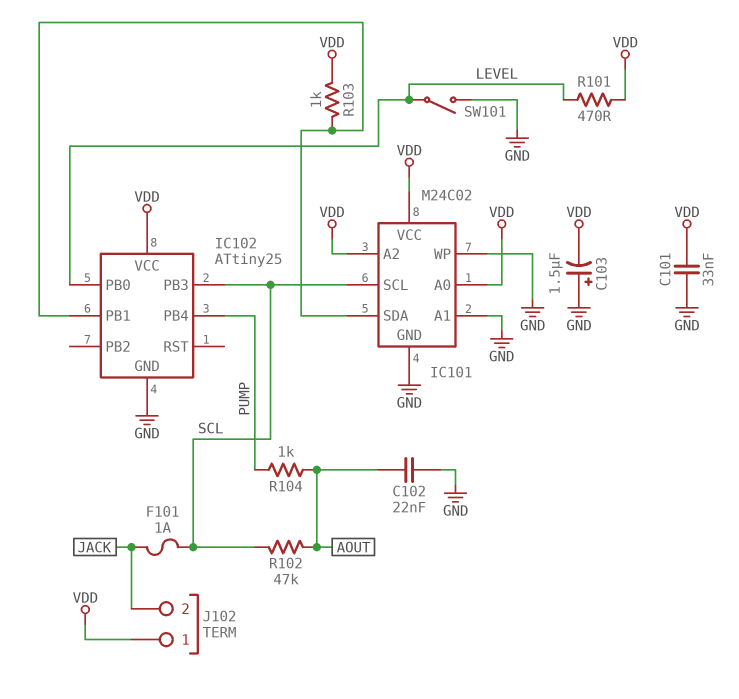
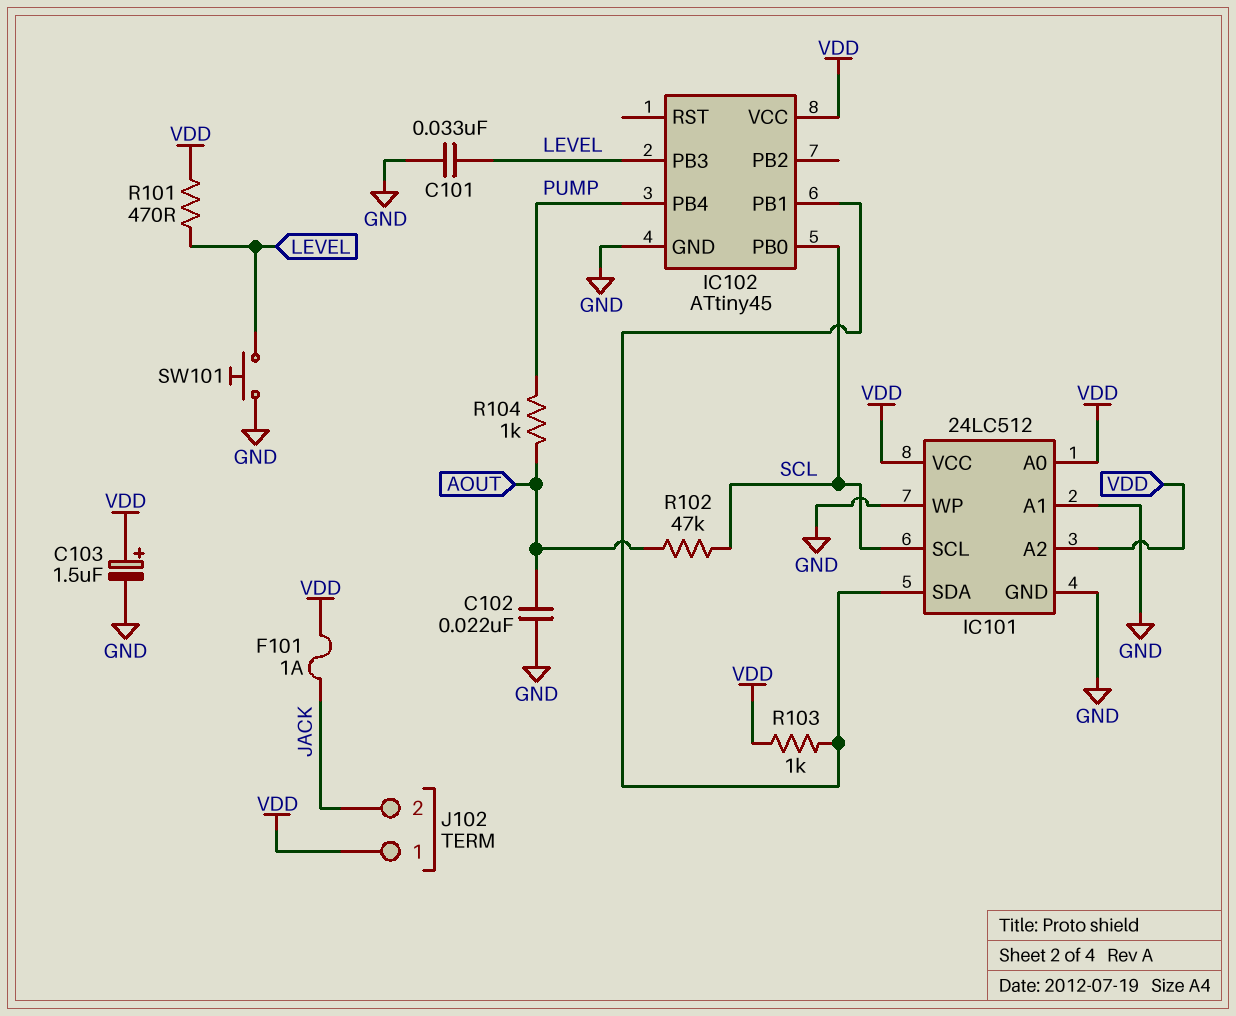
C101: 33nF (GND, VDD) -> 33nF (GND, LEVEL)
C103: 1.5uF (plus GND, minus VDD) -> 1.5uF (plus VDD, minus GND)
F101: 1A (JACK, SCL) -> 1A (JACK, VDD)
IC101: M24C02 -> 24LC512
IC102: ATtiny25 -> ATtiny45
IC102 pin PB0: LEVEL -> SCL
IC102 pin PB3: SCL -> LEVEL
SW101: switch (GND, LEVEL) -> button (GND, LEVEL)

